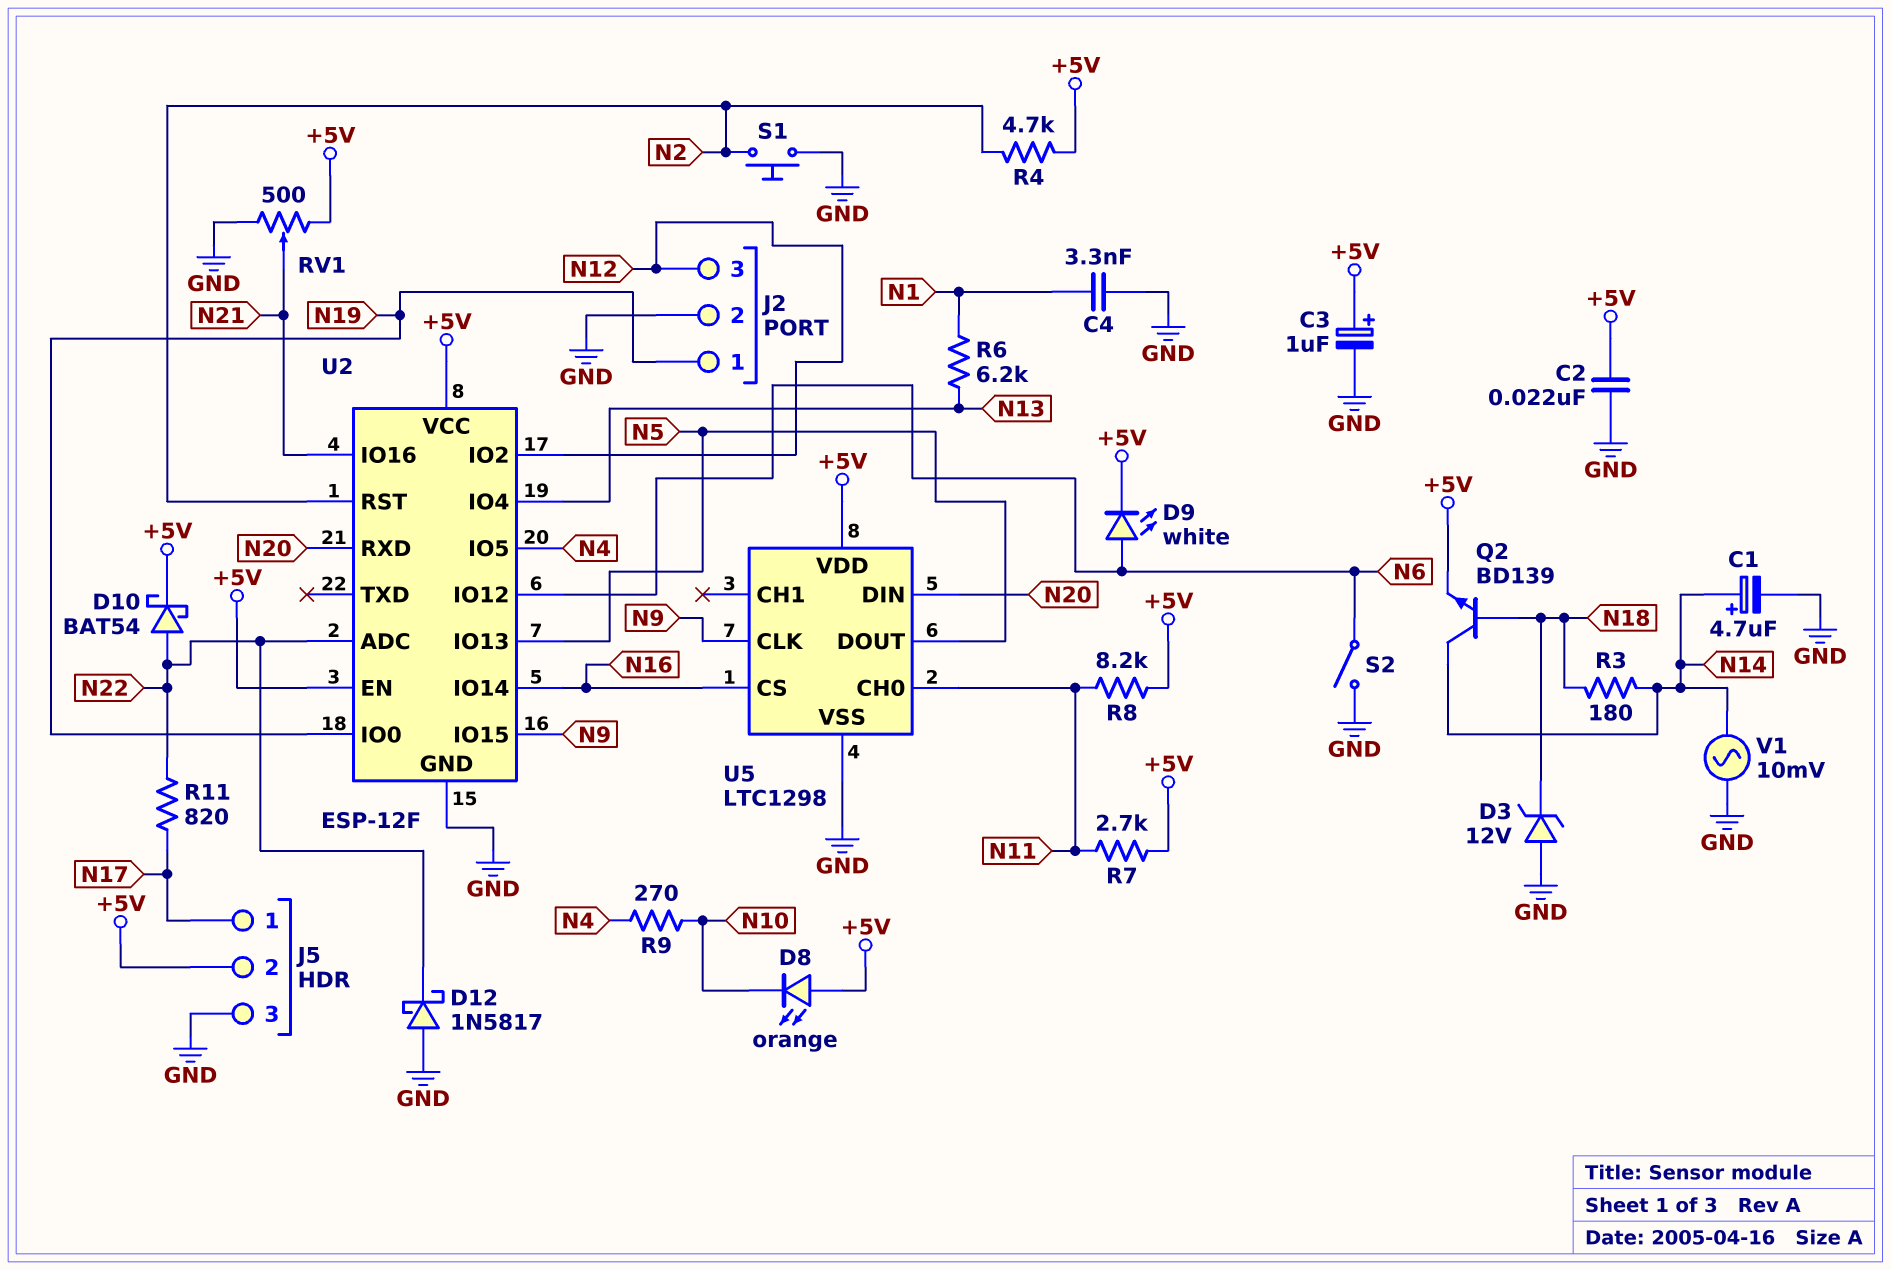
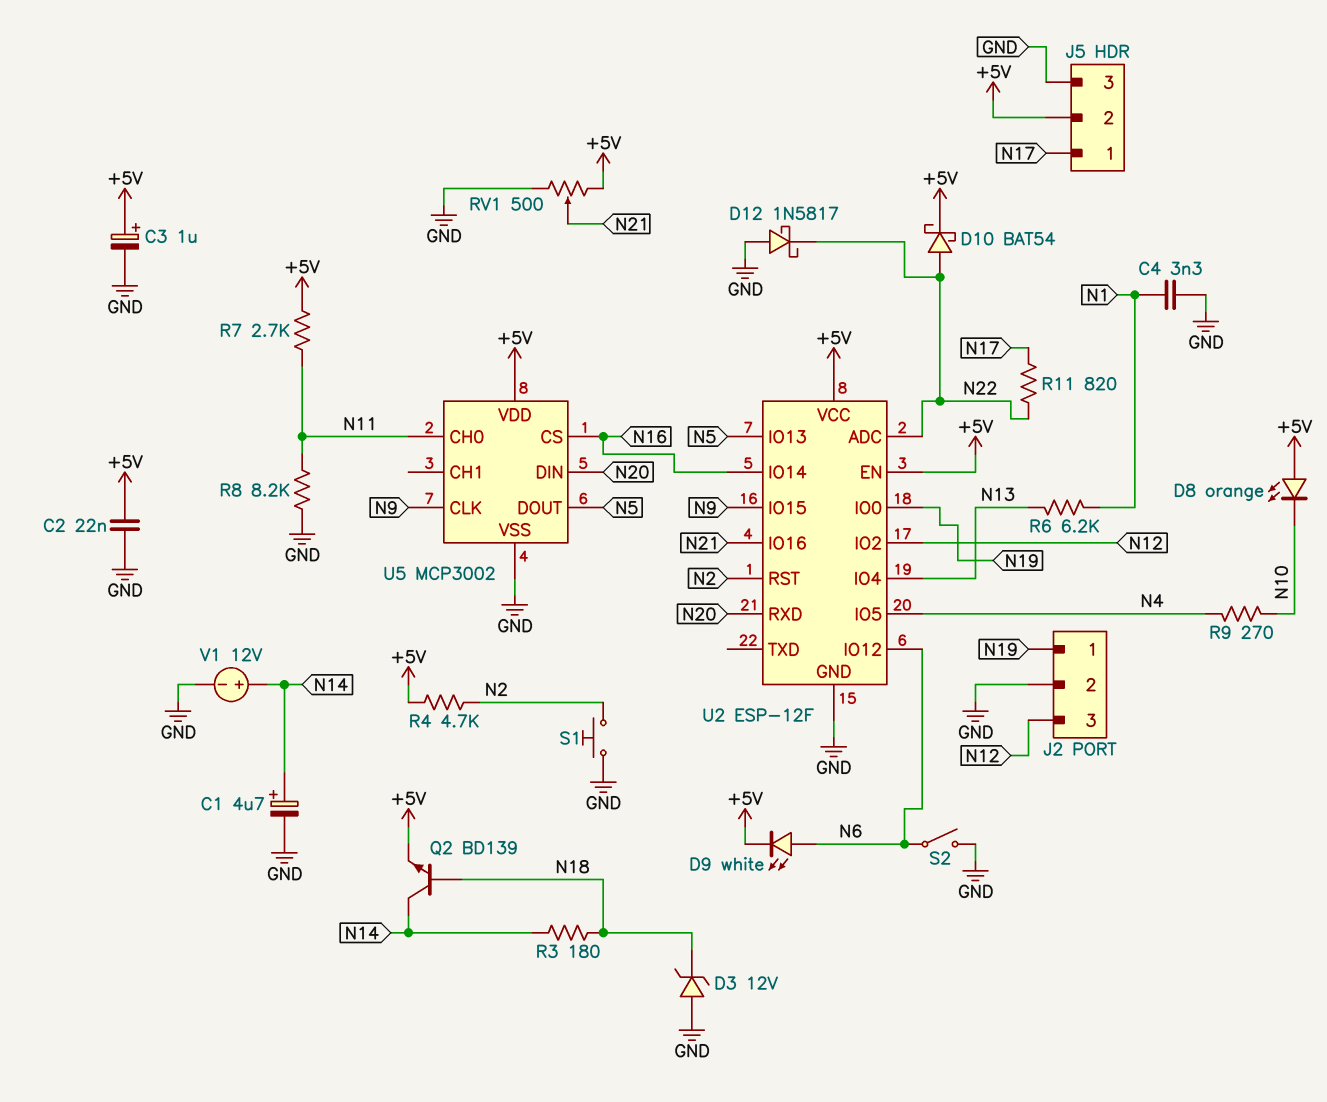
R8: 8.2k (+5V, N11) -> 8.2k (GND, N11)
U5: LTC1298 -> MCP3002
V1: AC 10mV (GND, N14) -> 12V (plus N14, minus GND)

